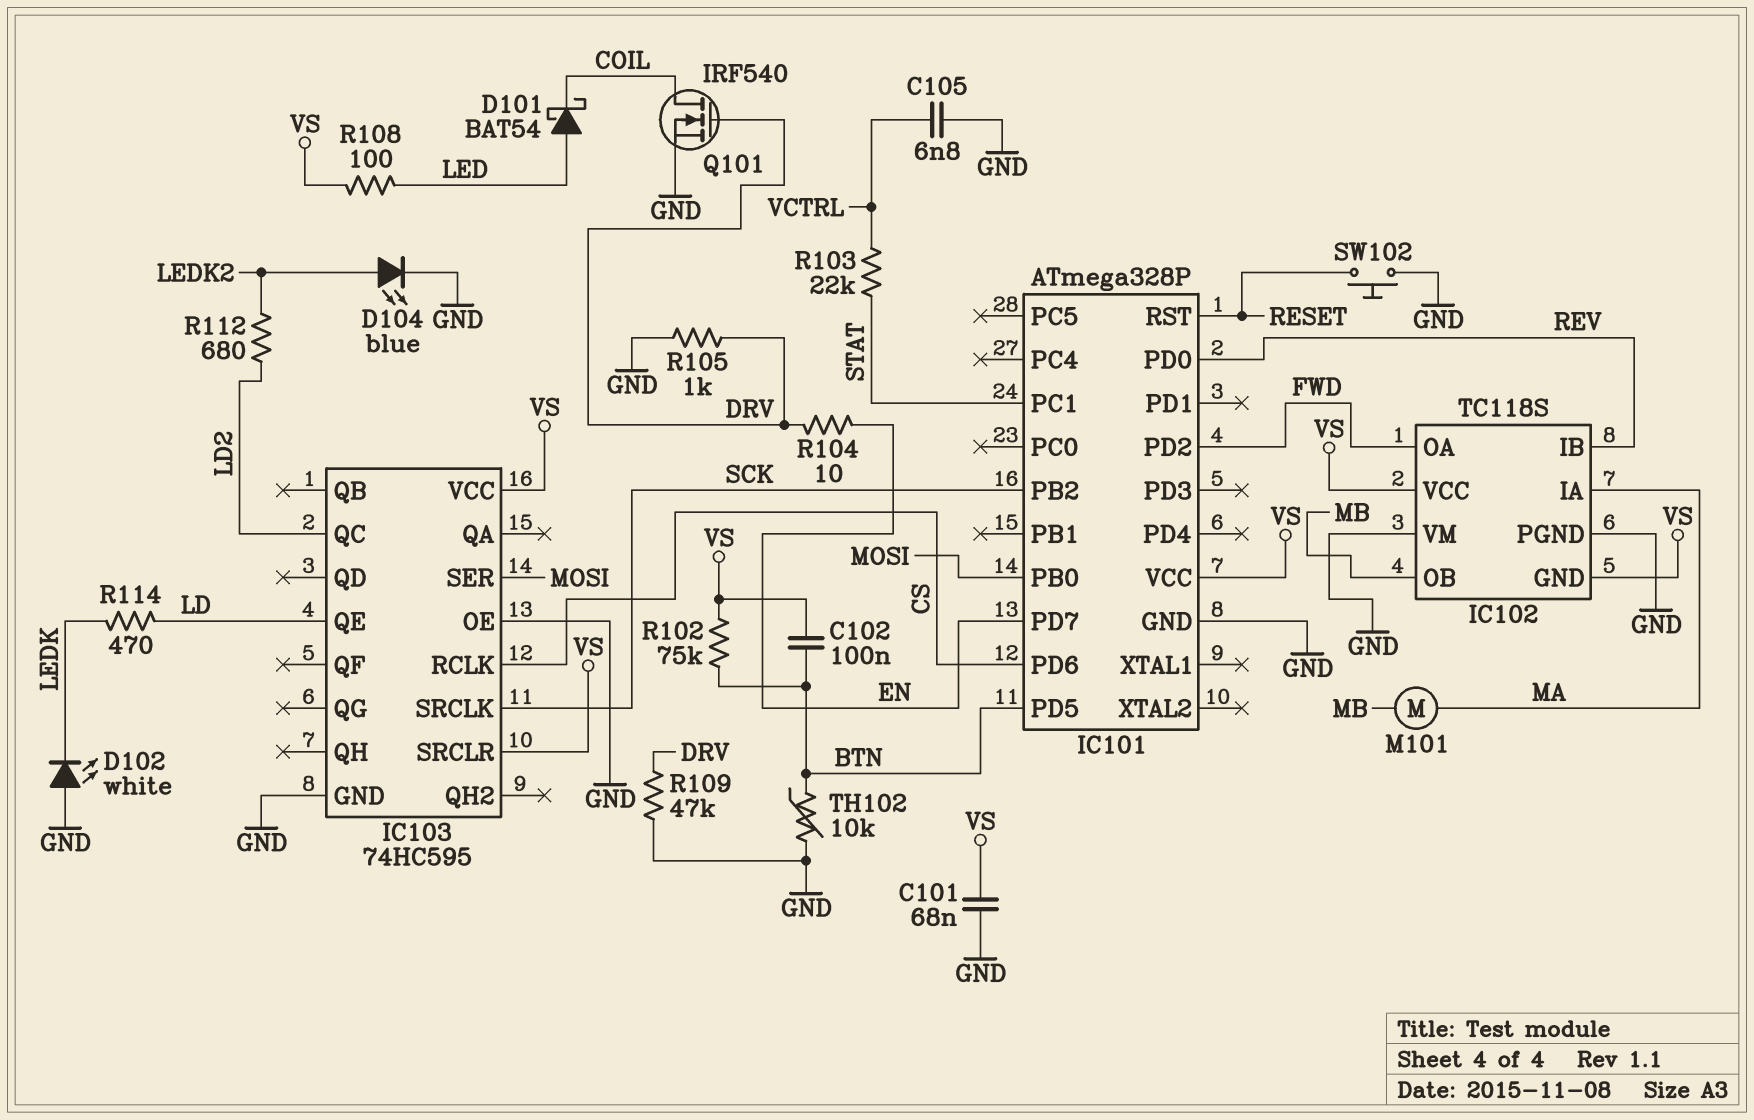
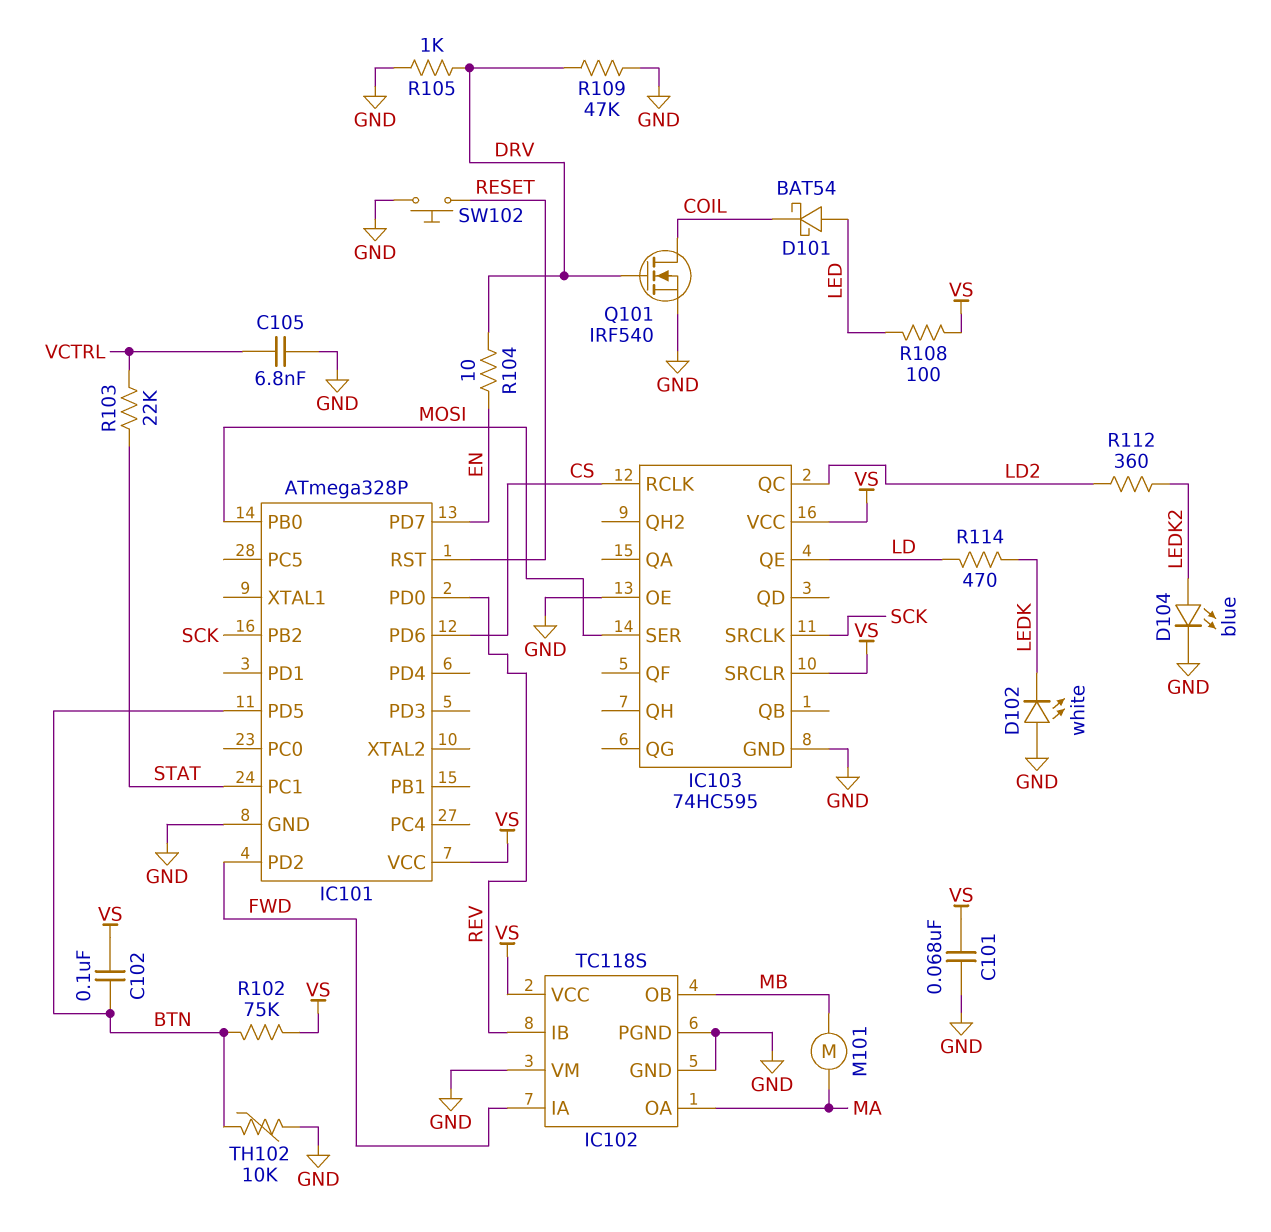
IC102 pin GND: VS -> GND
IC102 pin IA: MA -> FWD
IC102 pin OA: FWD -> MA
R112: 680 (LD2, LEDK2) -> 360 (LD2, LEDK2)

